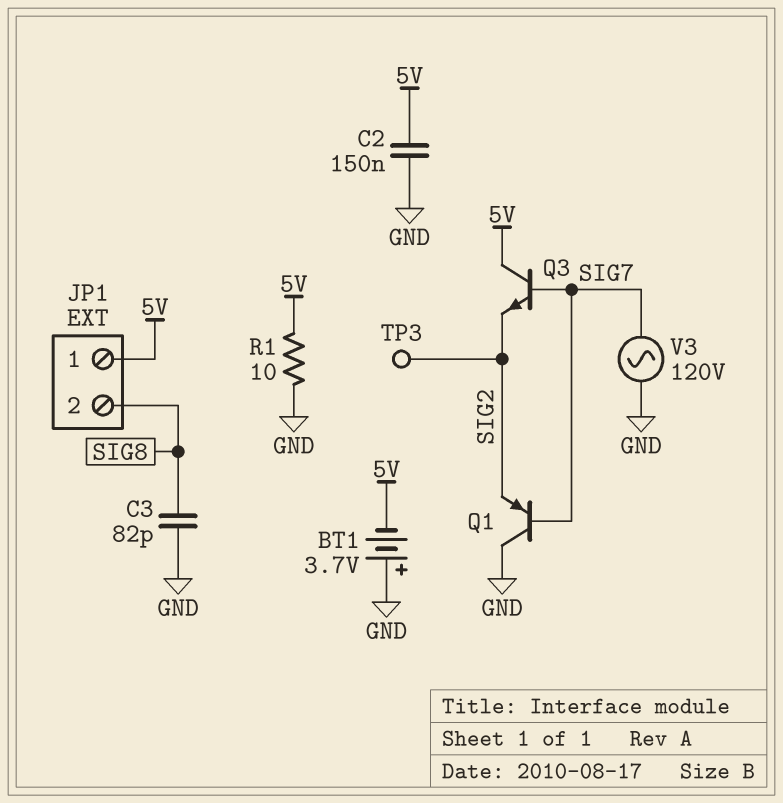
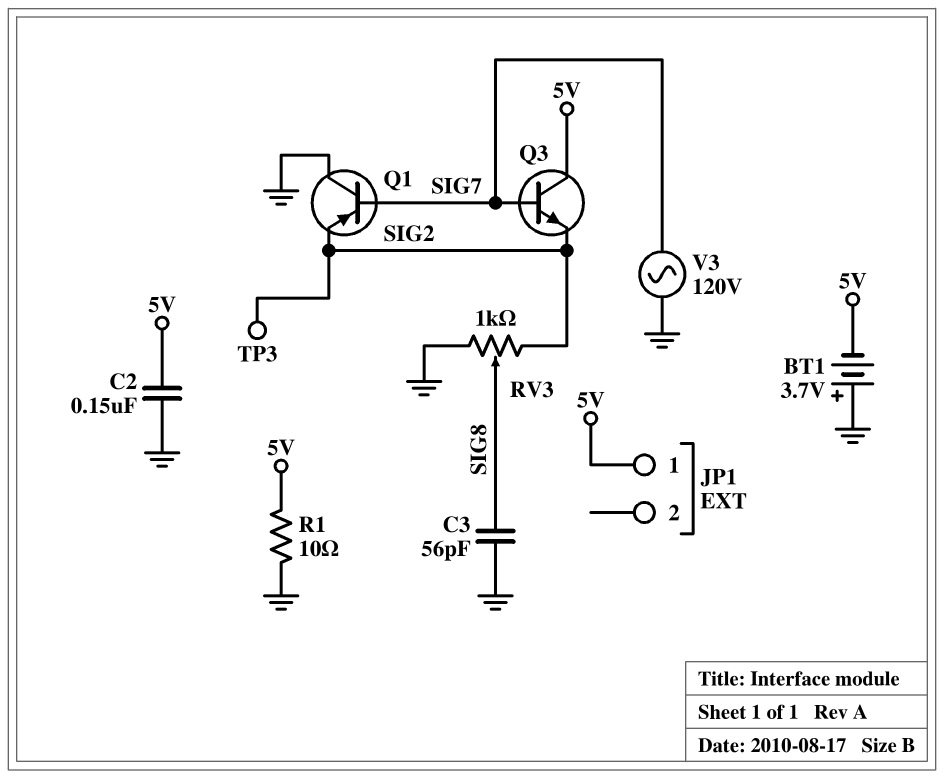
C3: 82pF (GND, SIG8) -> 56pF (GND, SIG8)
JP1 pin 2: SIG8 -> none
RV3: none -> 1k (GND, SIG2, wiper SIG8)

